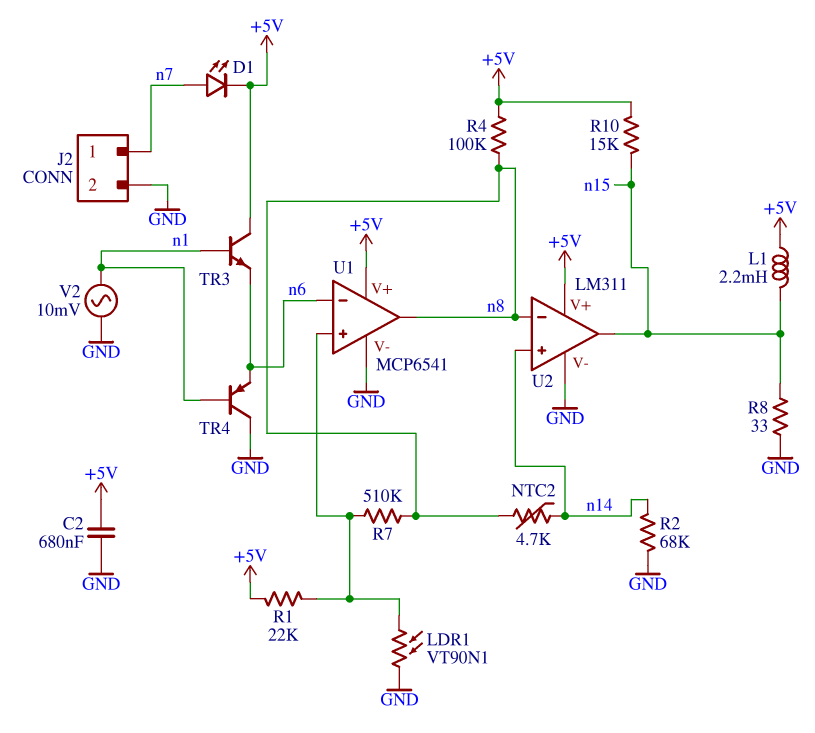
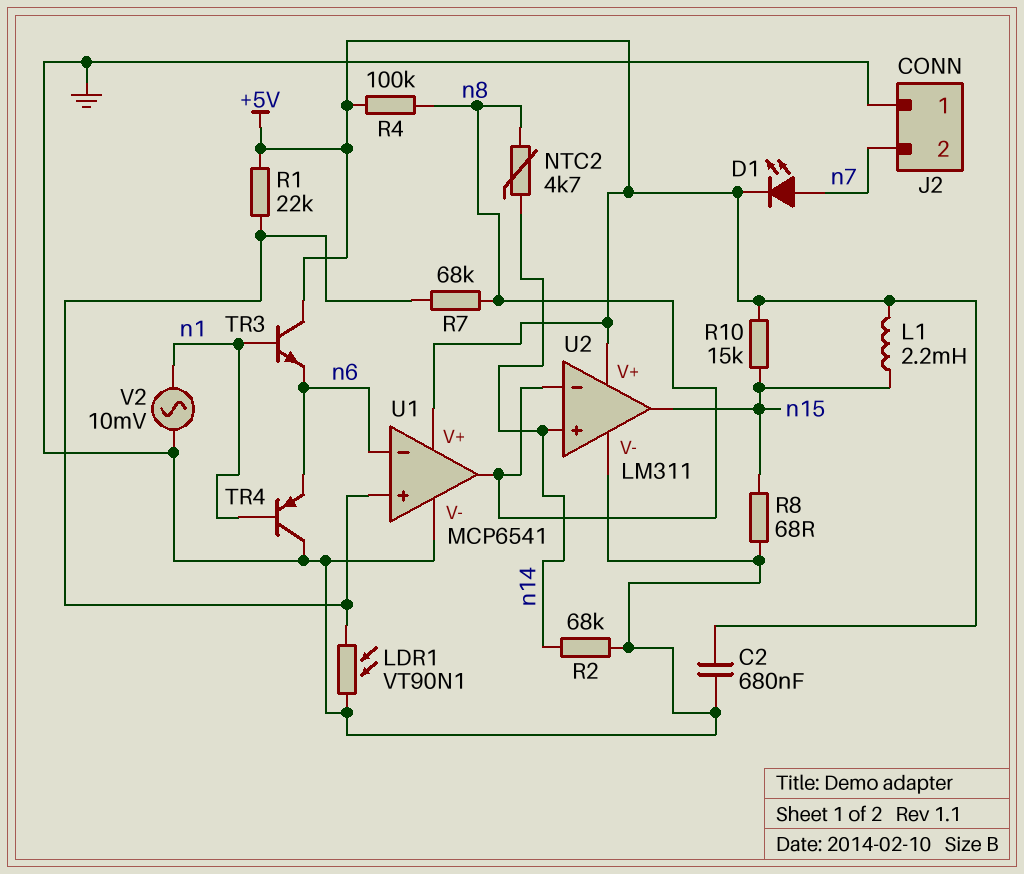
J2 pin 1: n7 -> GND
J2 pin 2: GND -> n7
R7: 510k (U1/in+, n8) -> 68k (U1/in+, n8)
R8: 33 (GND, n15) -> 68 (GND, n15)

